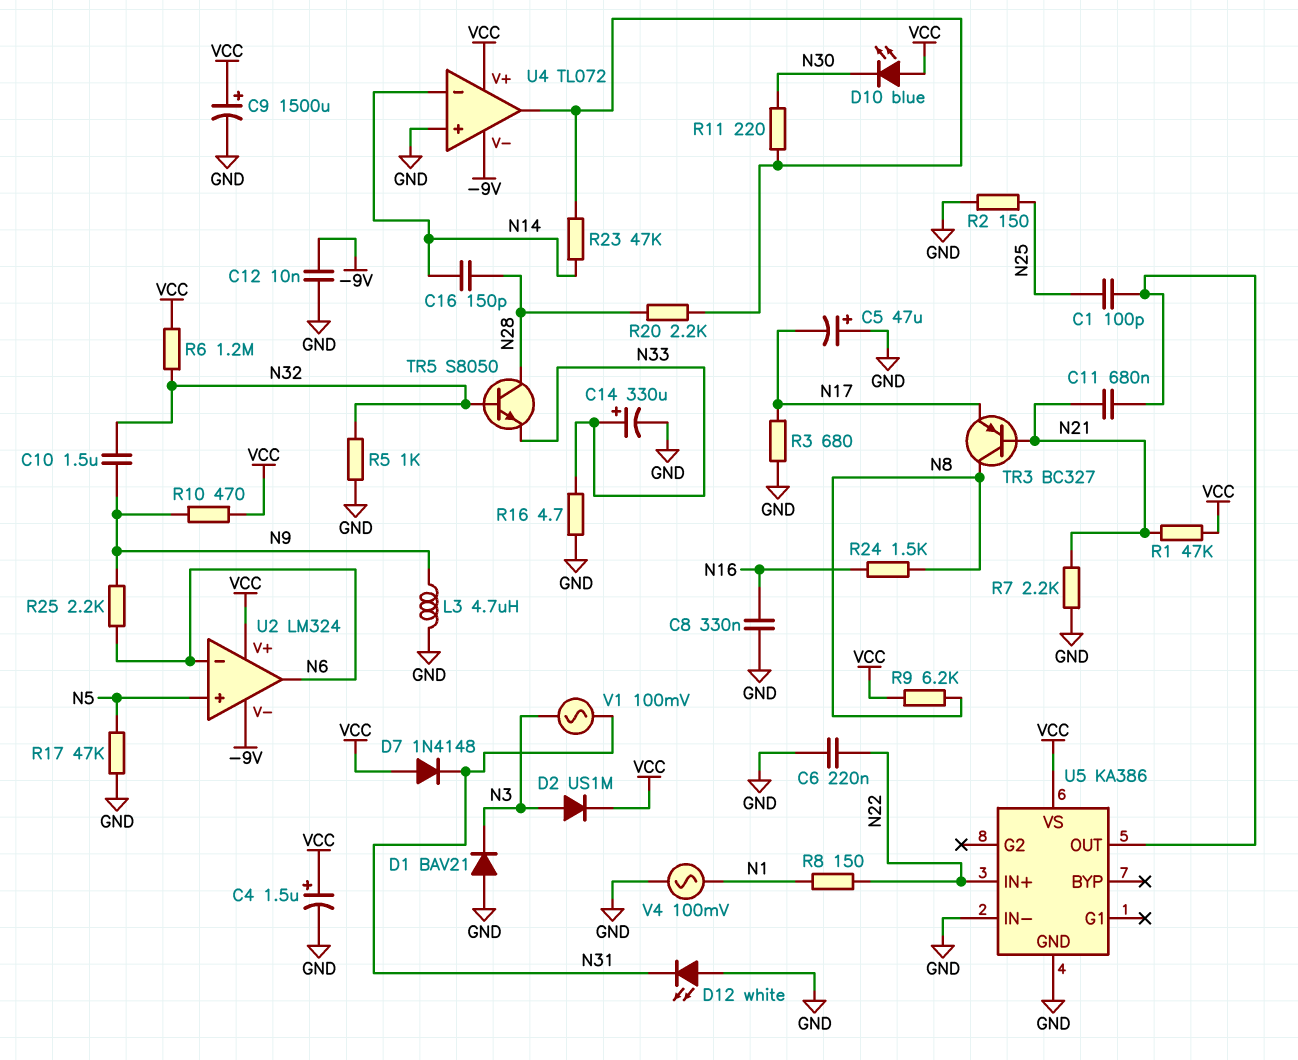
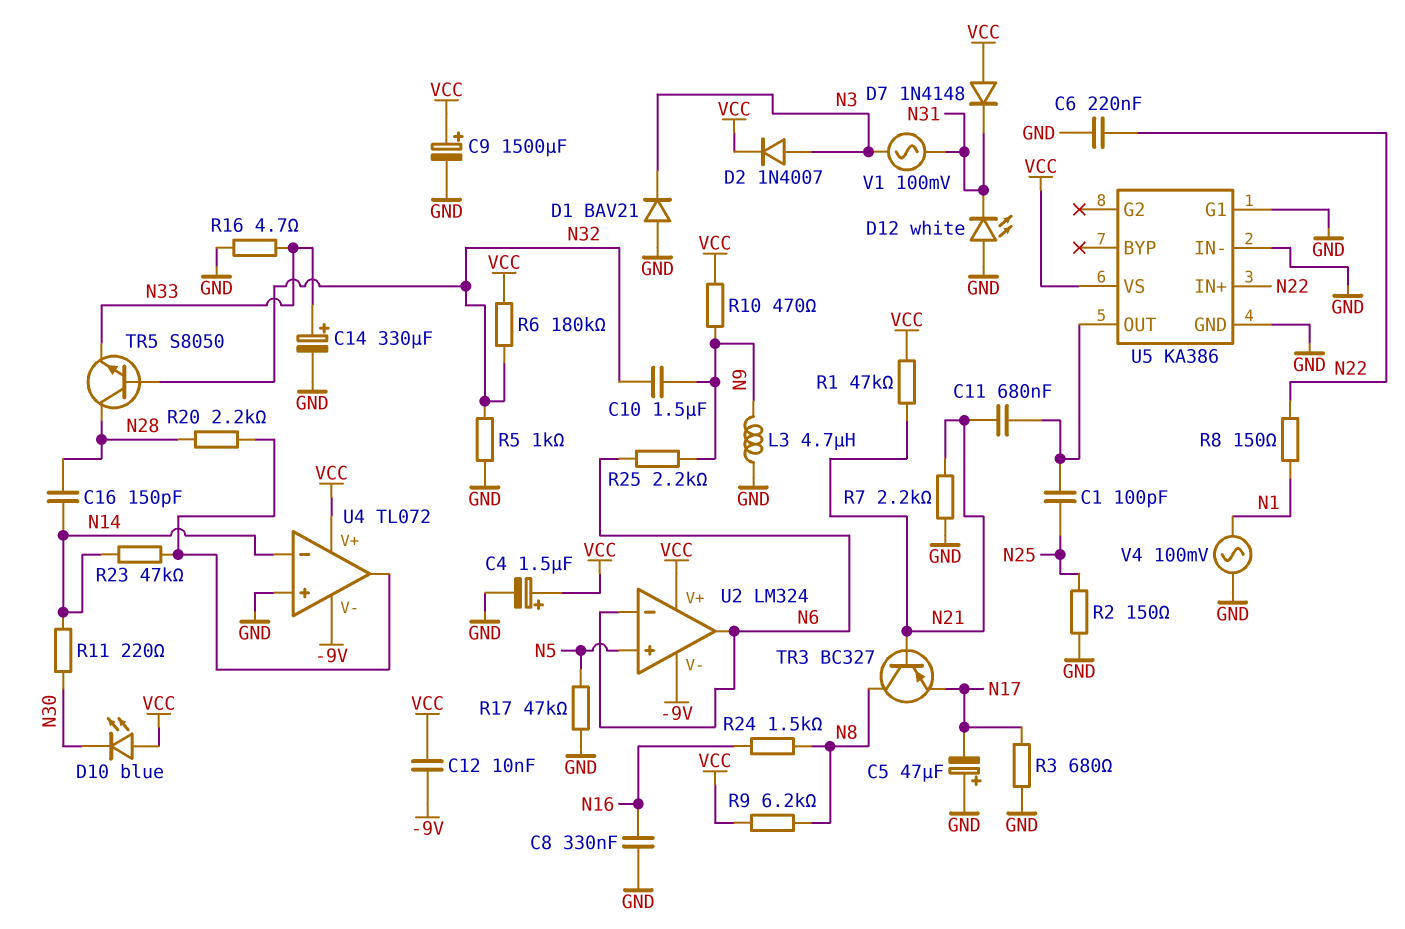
C12: 10nF (-9V, GND) -> 10nF (-9V, VCC)
D2: diode US1M (A N3, K VCC) -> diode 1N4007 (A N3, K VCC)
R6: 1.2M (N32, VCC) -> 180k (N32, VCC)
R11: 220 (N30, U4/out) -> 220 (N14, N30)
U5 pin G1: none -> GND

